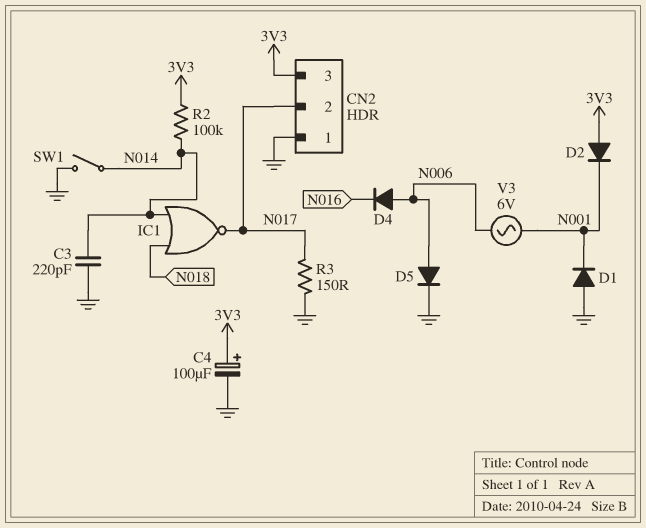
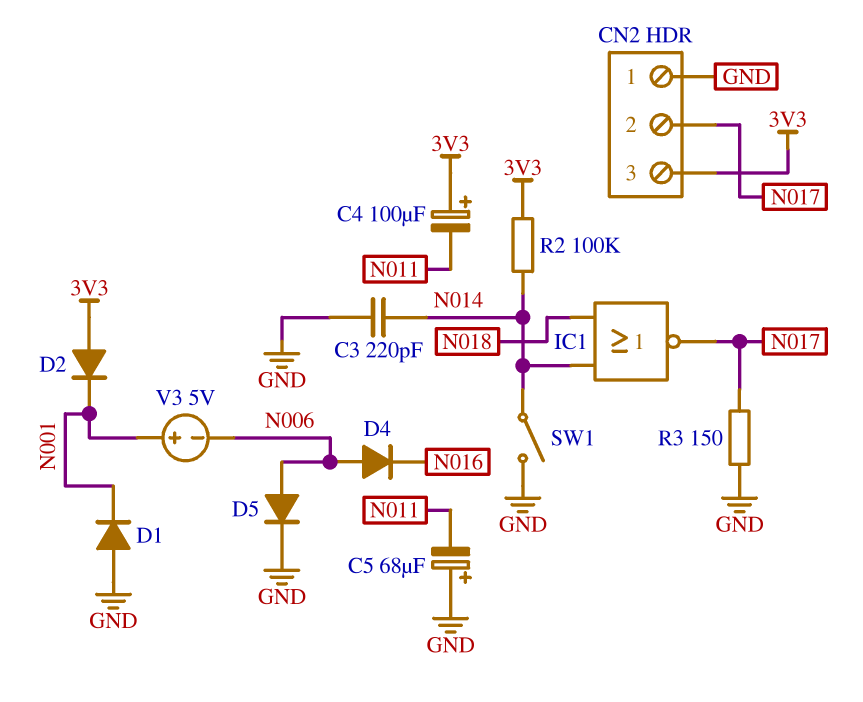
C4: 100uF (plus 3V3, minus GND) -> 100uF (plus 3V3, minus N011)
C5: none -> 68uF (plus GND, minus N011)
V3: AC 6V (N001, N006) -> 5V (plus N001, minus N006)

